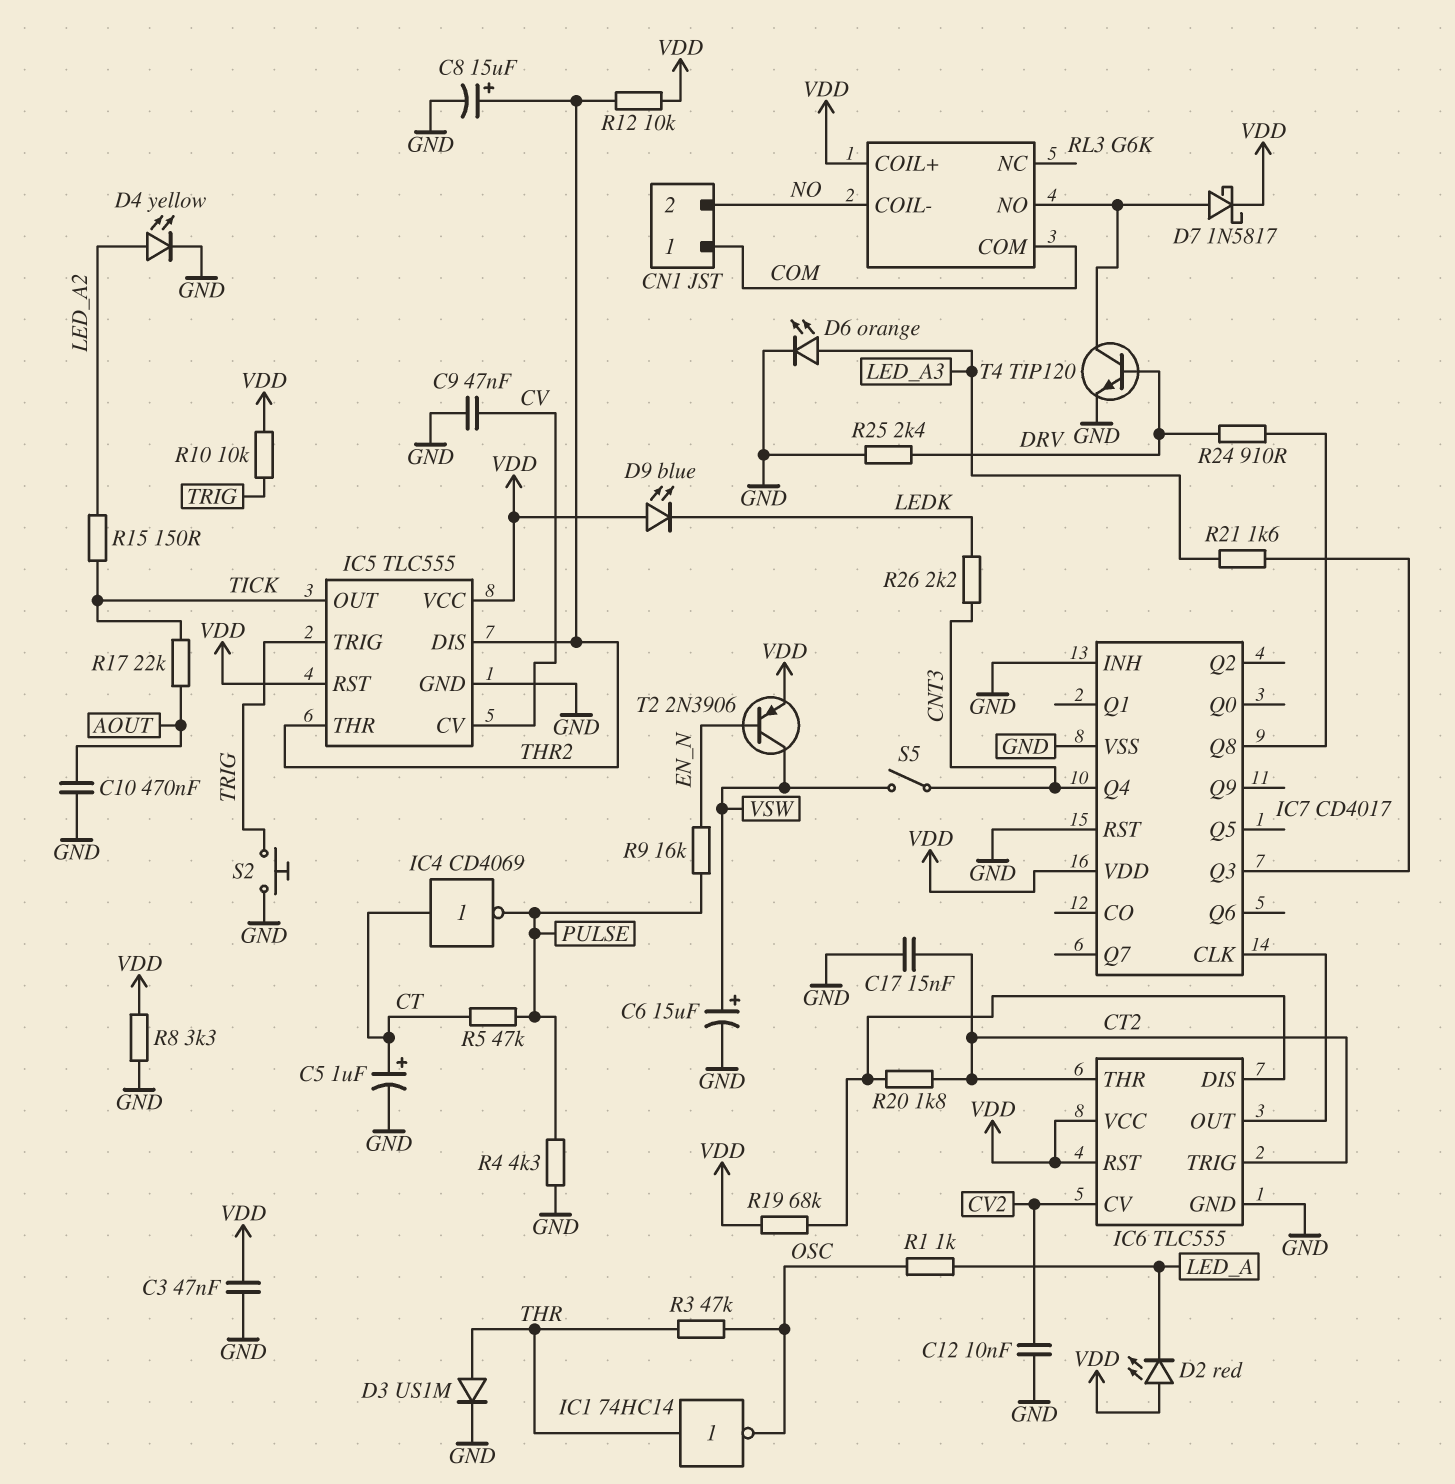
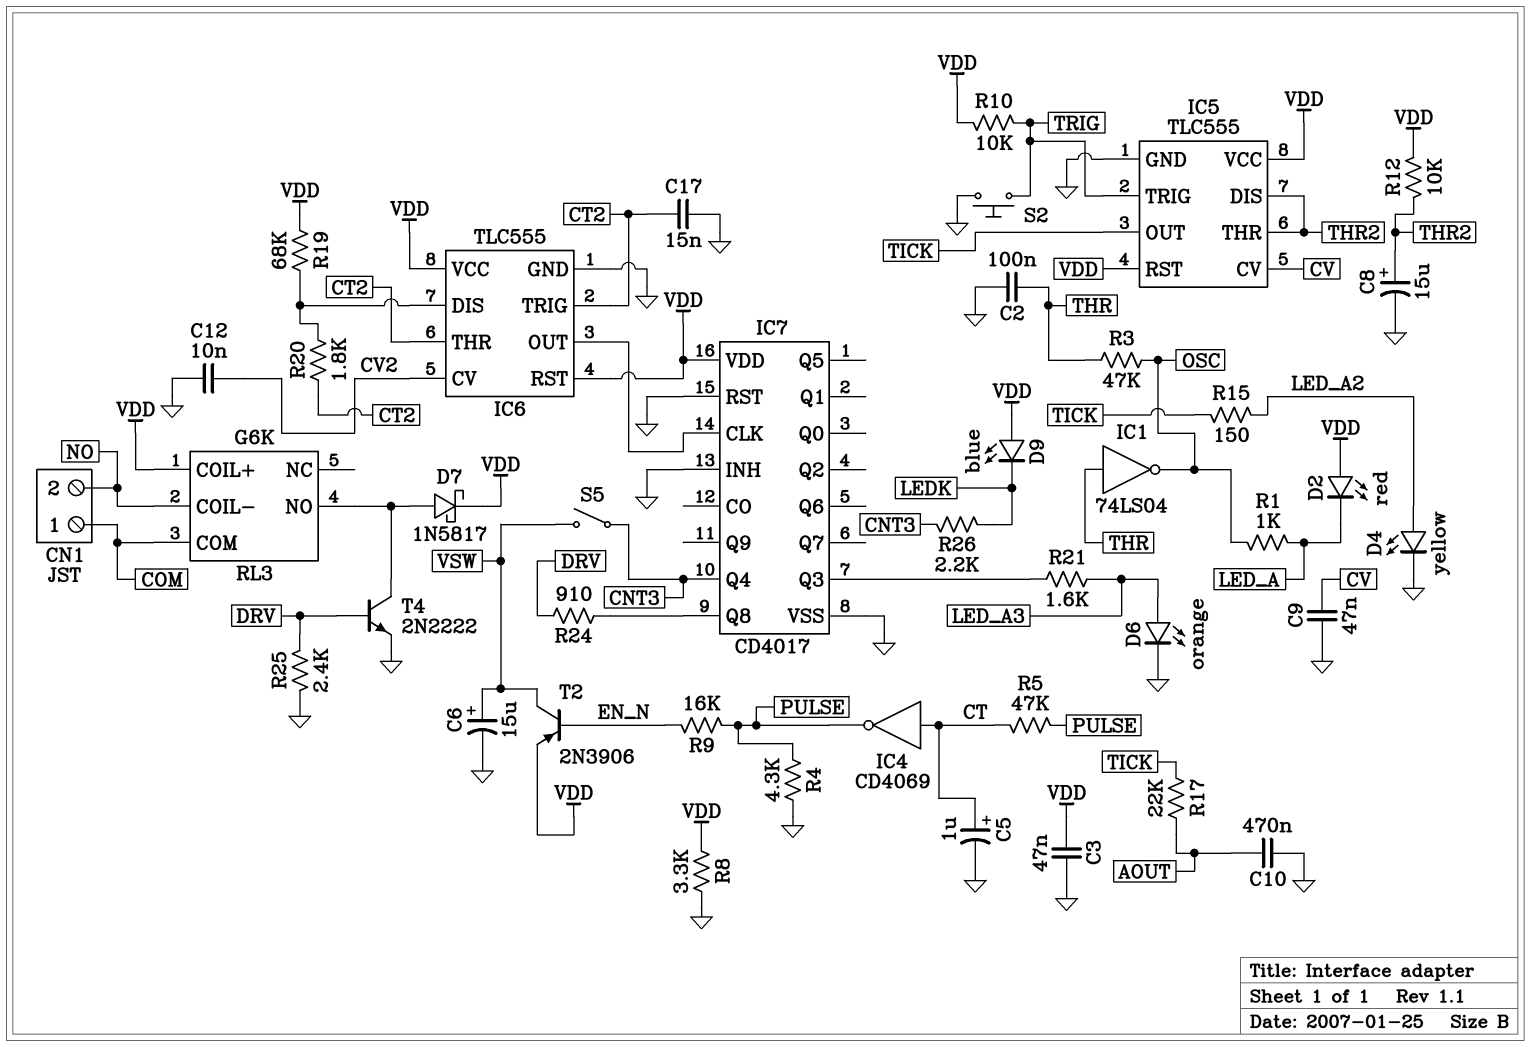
C2: none -> 100nF (GND, THR)
D3: diode US1M (A THR, K GND) -> none
IC1: NOT 74HC14 (in THR, out OSC) -> NOT 74LS04 (in THR, out OSC)
T4: NPN TIP120 (B DRV, C RL3/NO, E GND) -> NPN 2N2222 (B DRV, C RL3/NO, E GND)

